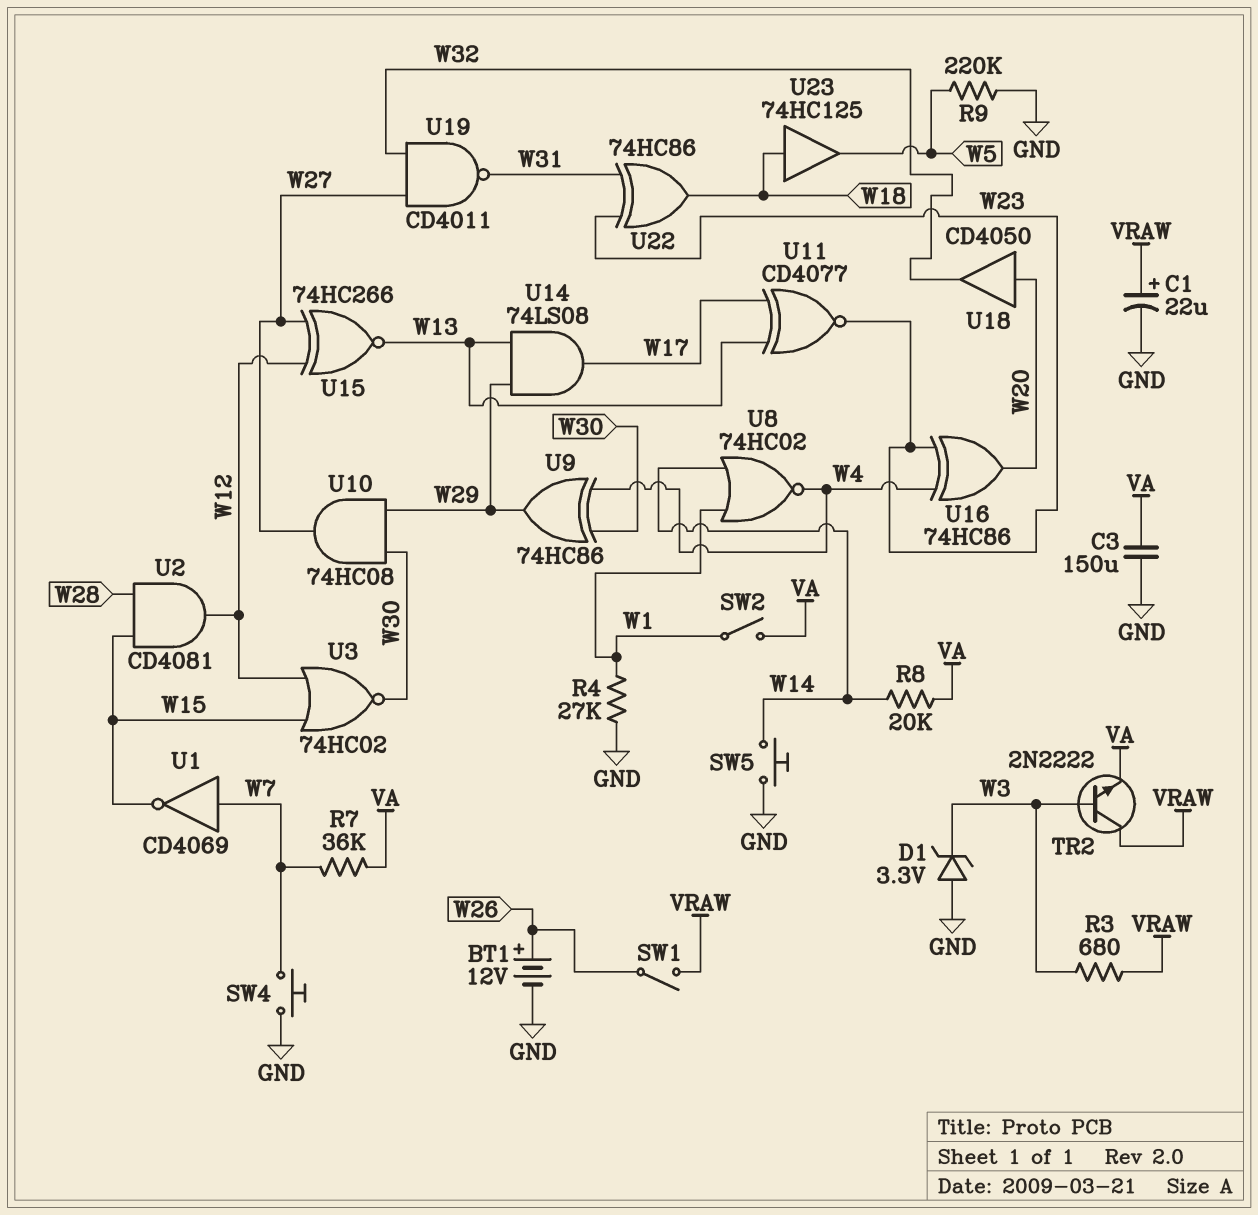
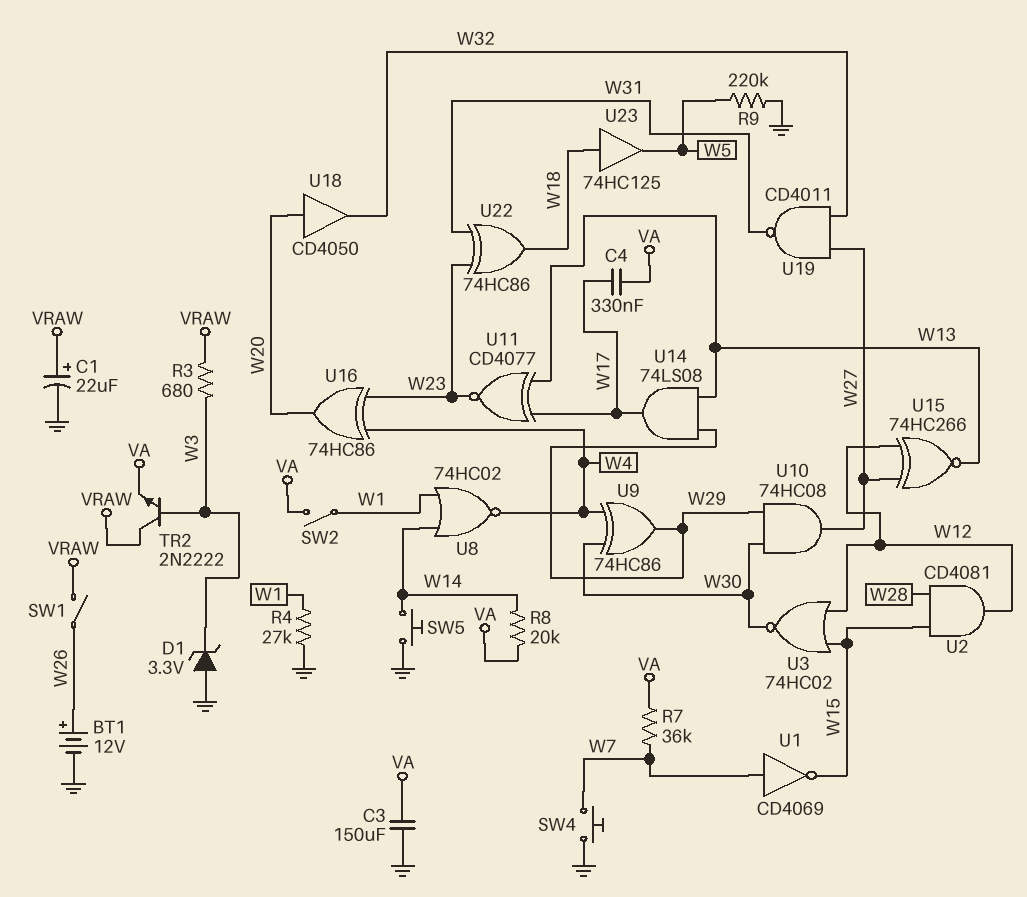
C4: none -> 330nF (VA, W17)

